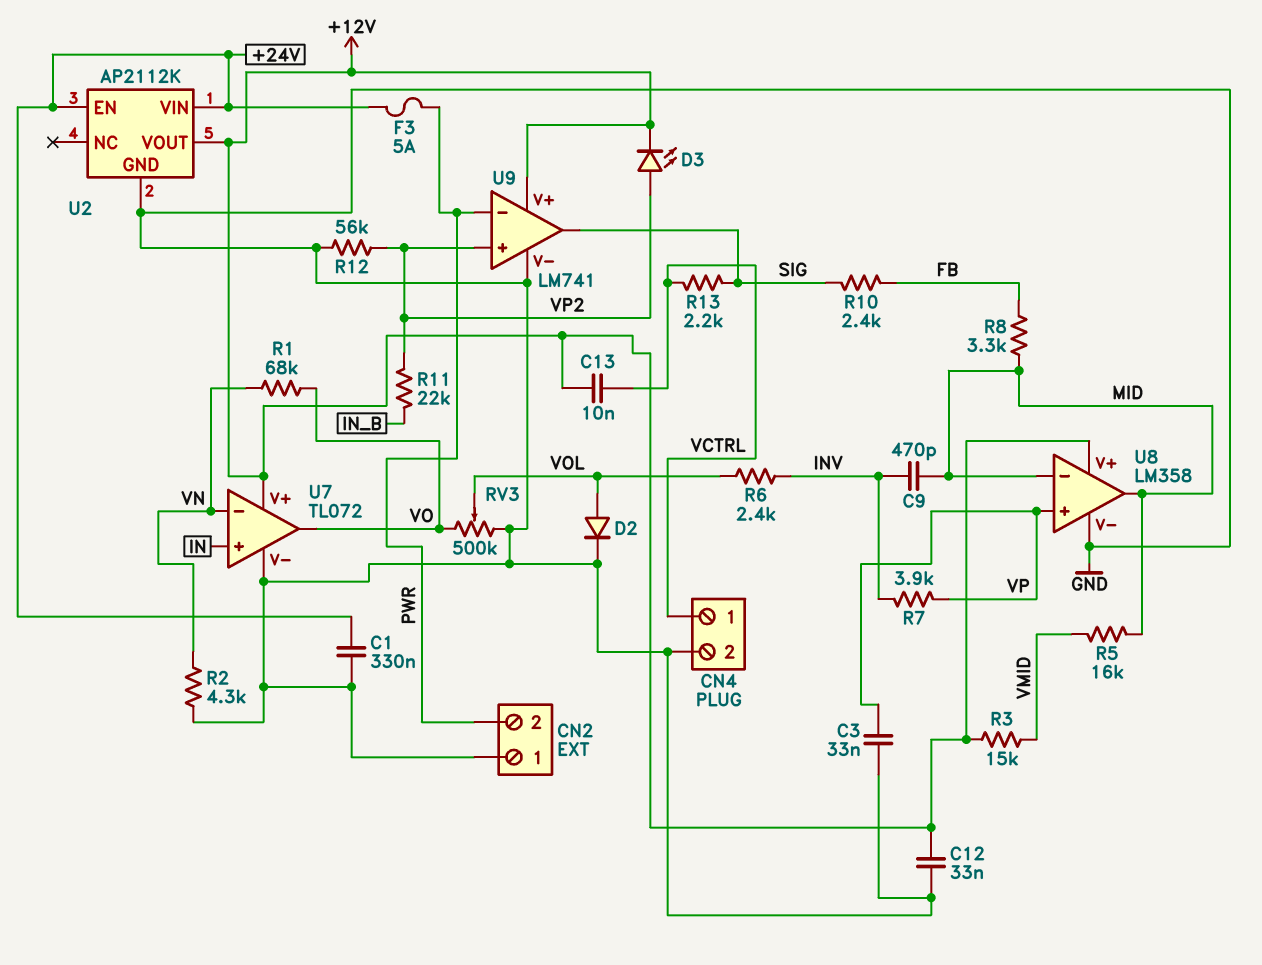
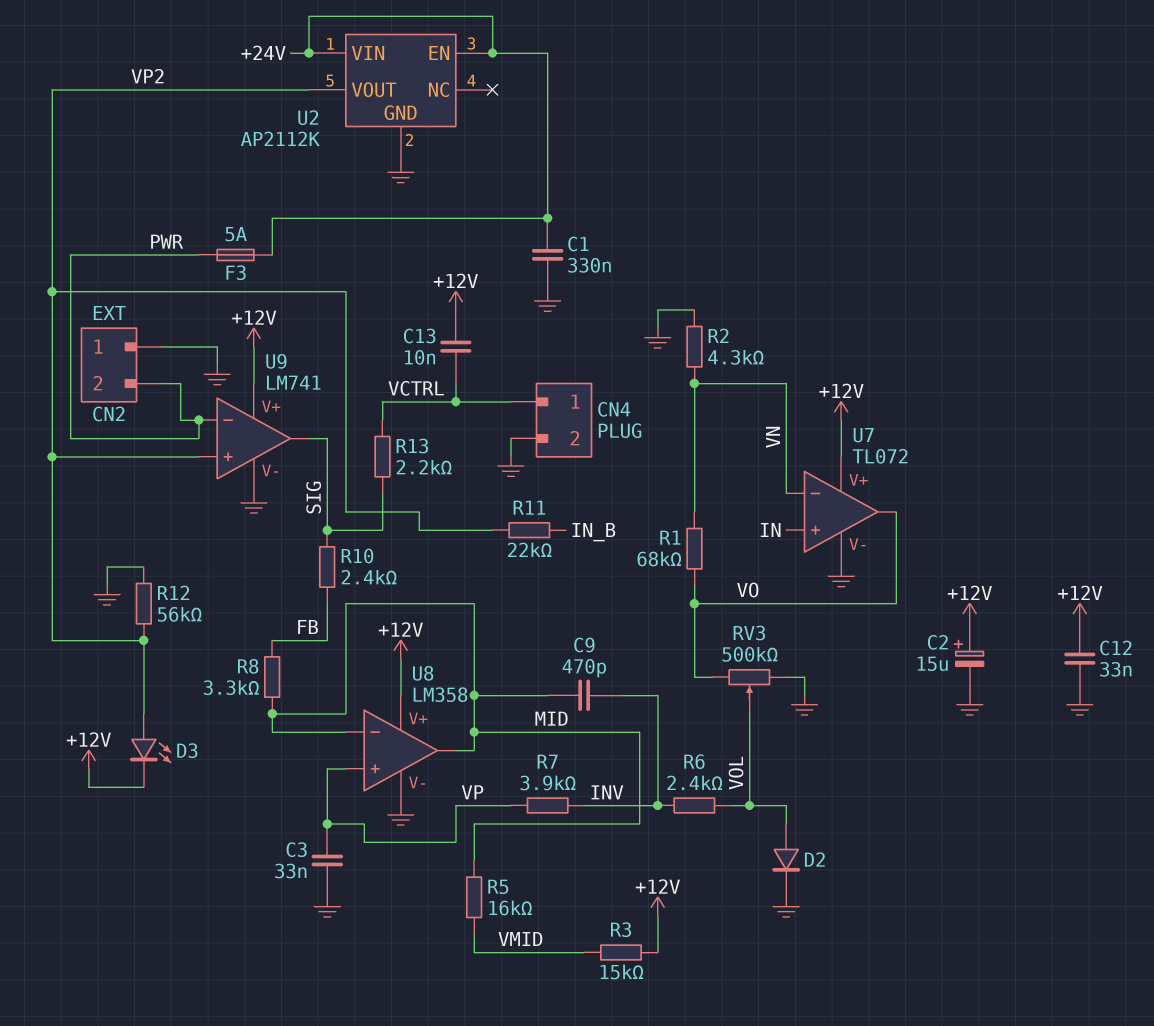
C2: none -> 15uF (plus +12V, minus GND)
U2 pin VOUT: +12V -> VP2

